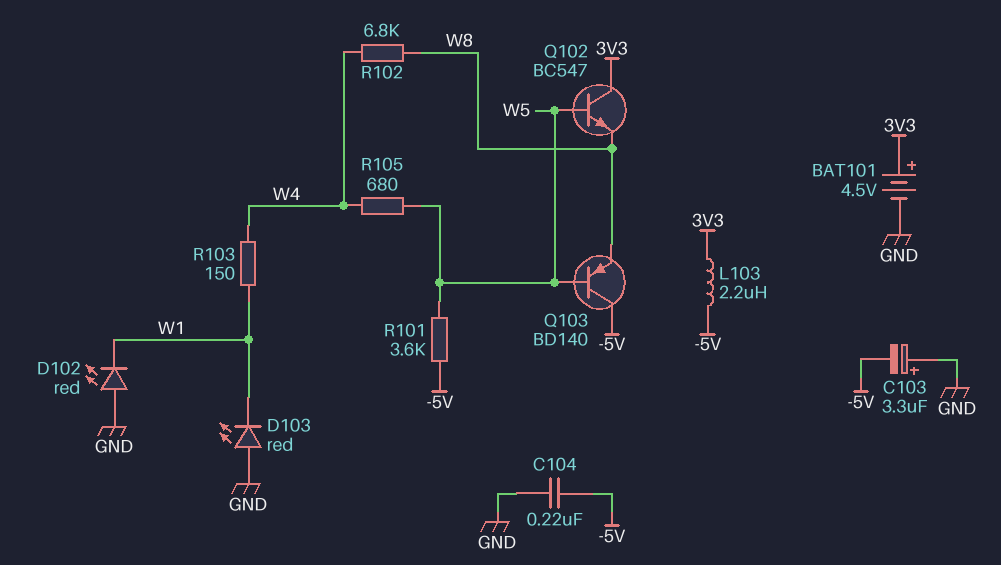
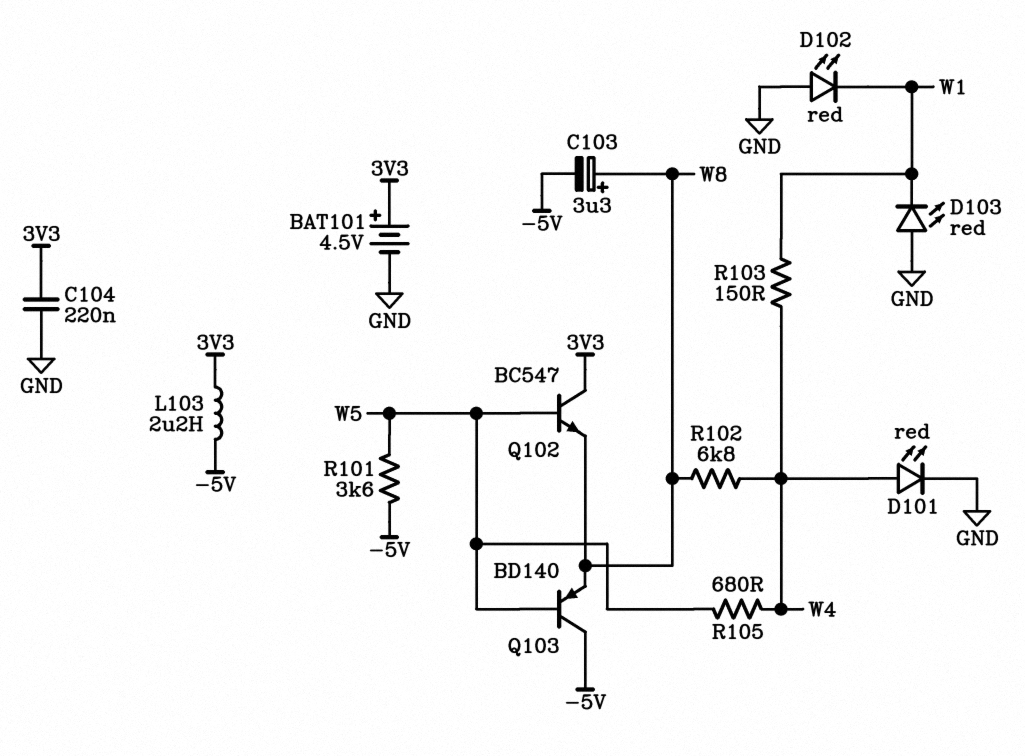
C103: 3.3uF (plus GND, minus -5V) -> 3.3uF (plus W8, minus -5V)
C104: 220nF (-5V, GND) -> 220nF (3V3, GND)
D101: none -> LED red (A W4, K GND)

